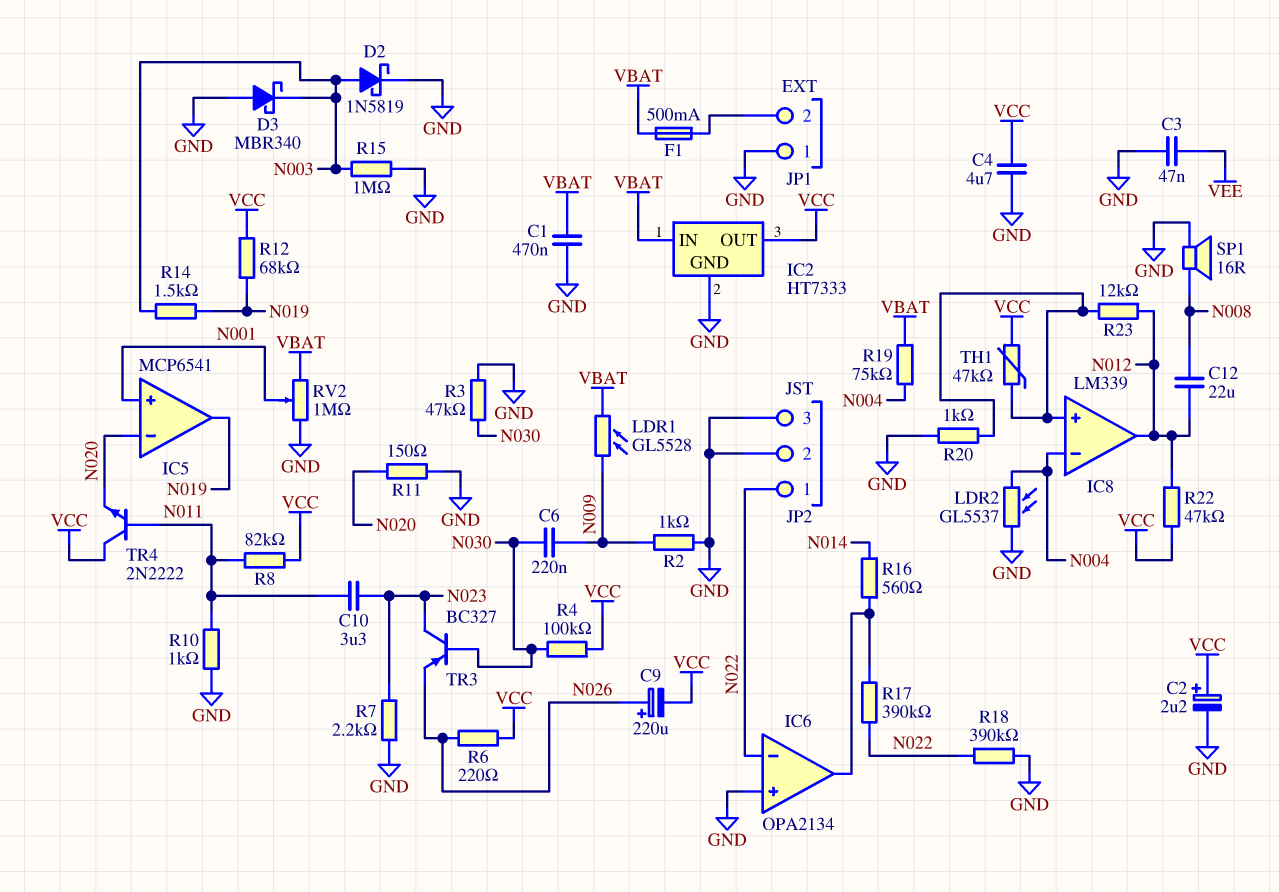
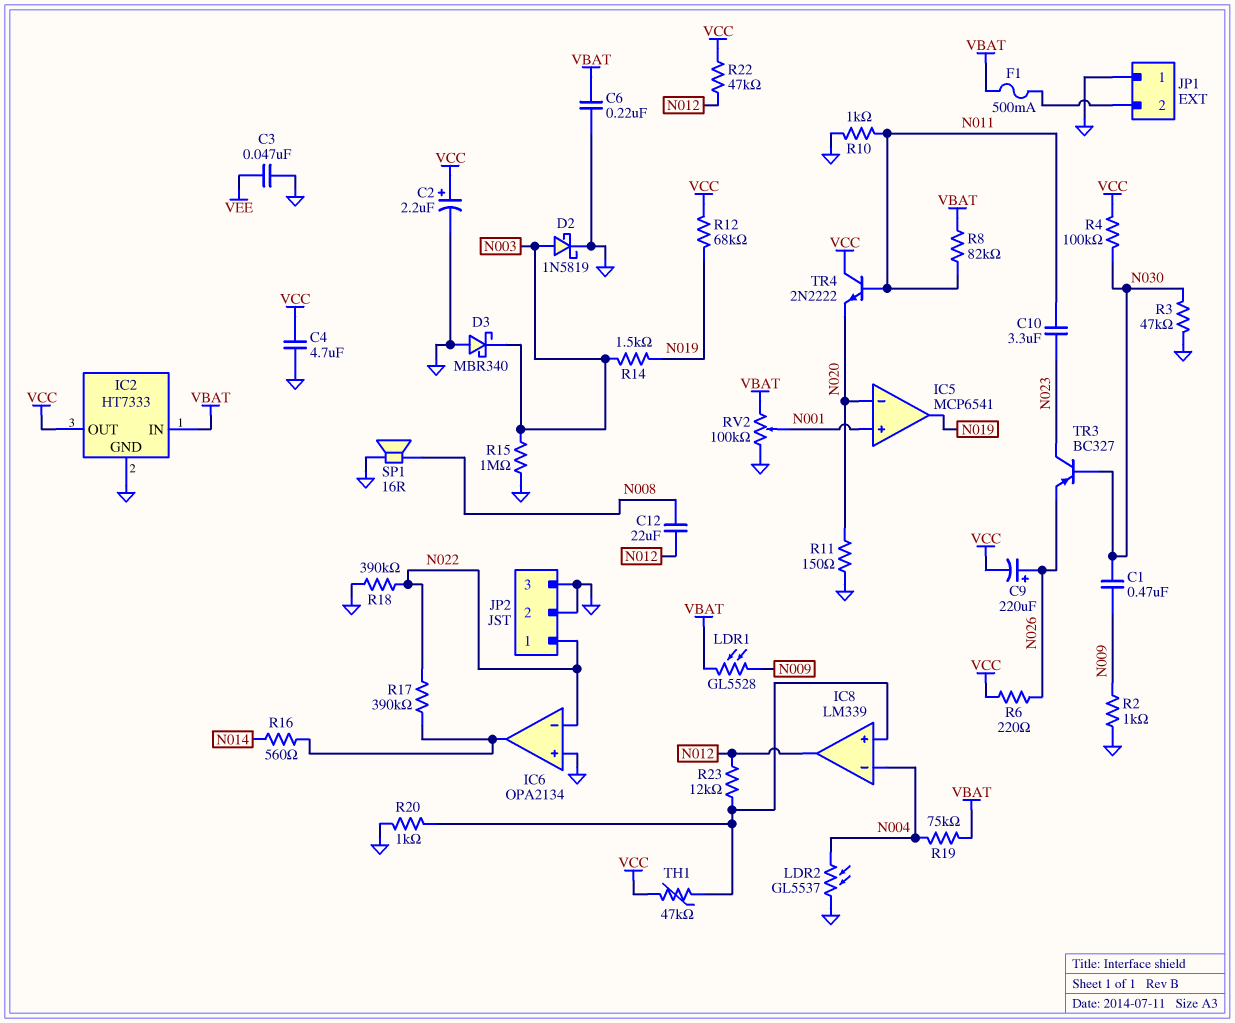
C1: 470nF (GND, VBAT) -> 470nF (N009, N030)
C6: 220nF (N009, N030) -> 220nF (GND, VBAT)
R7: 2.2k (GND, N023) -> none
R8: 82k (N011, VCC) -> 82k (N011, VBAT)
RV2: 1M (GND, VBAT, wiper N001) -> 100k (GND, VBAT, wiper N001)

